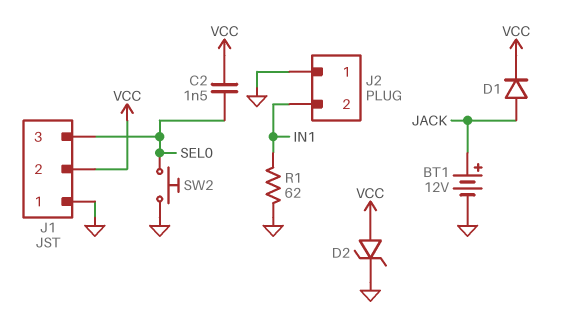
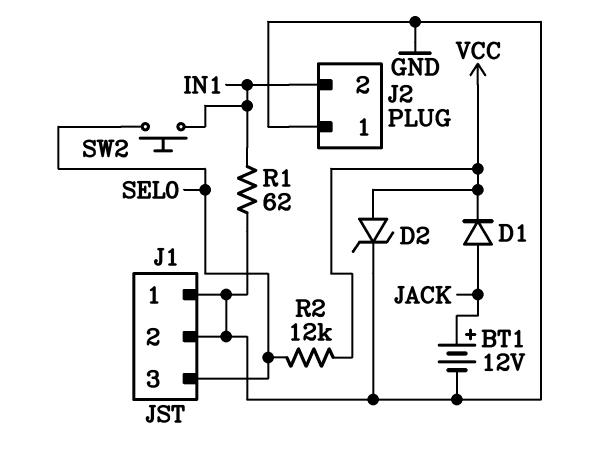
C2: 1.5nF (SEL0, VCC) -> none
J1 pin 2: VCC -> GND
R2: none -> 12k (SEL0, VCC)
SW2: button (GND, SEL0) -> button (IN1, SEL0)

